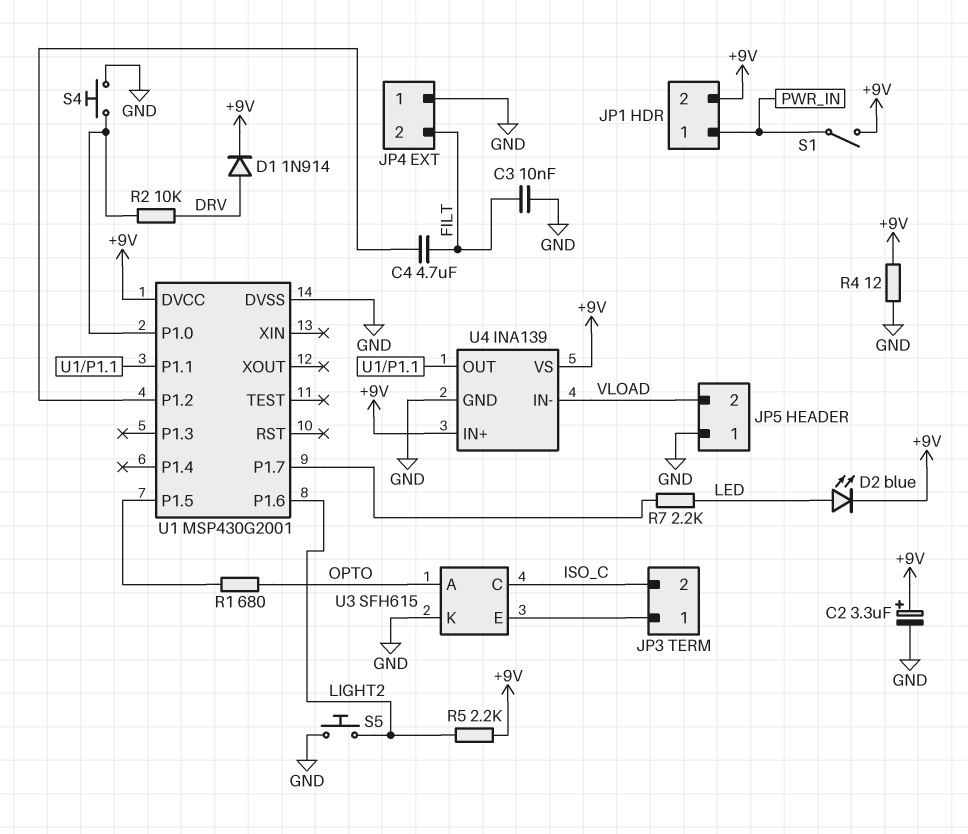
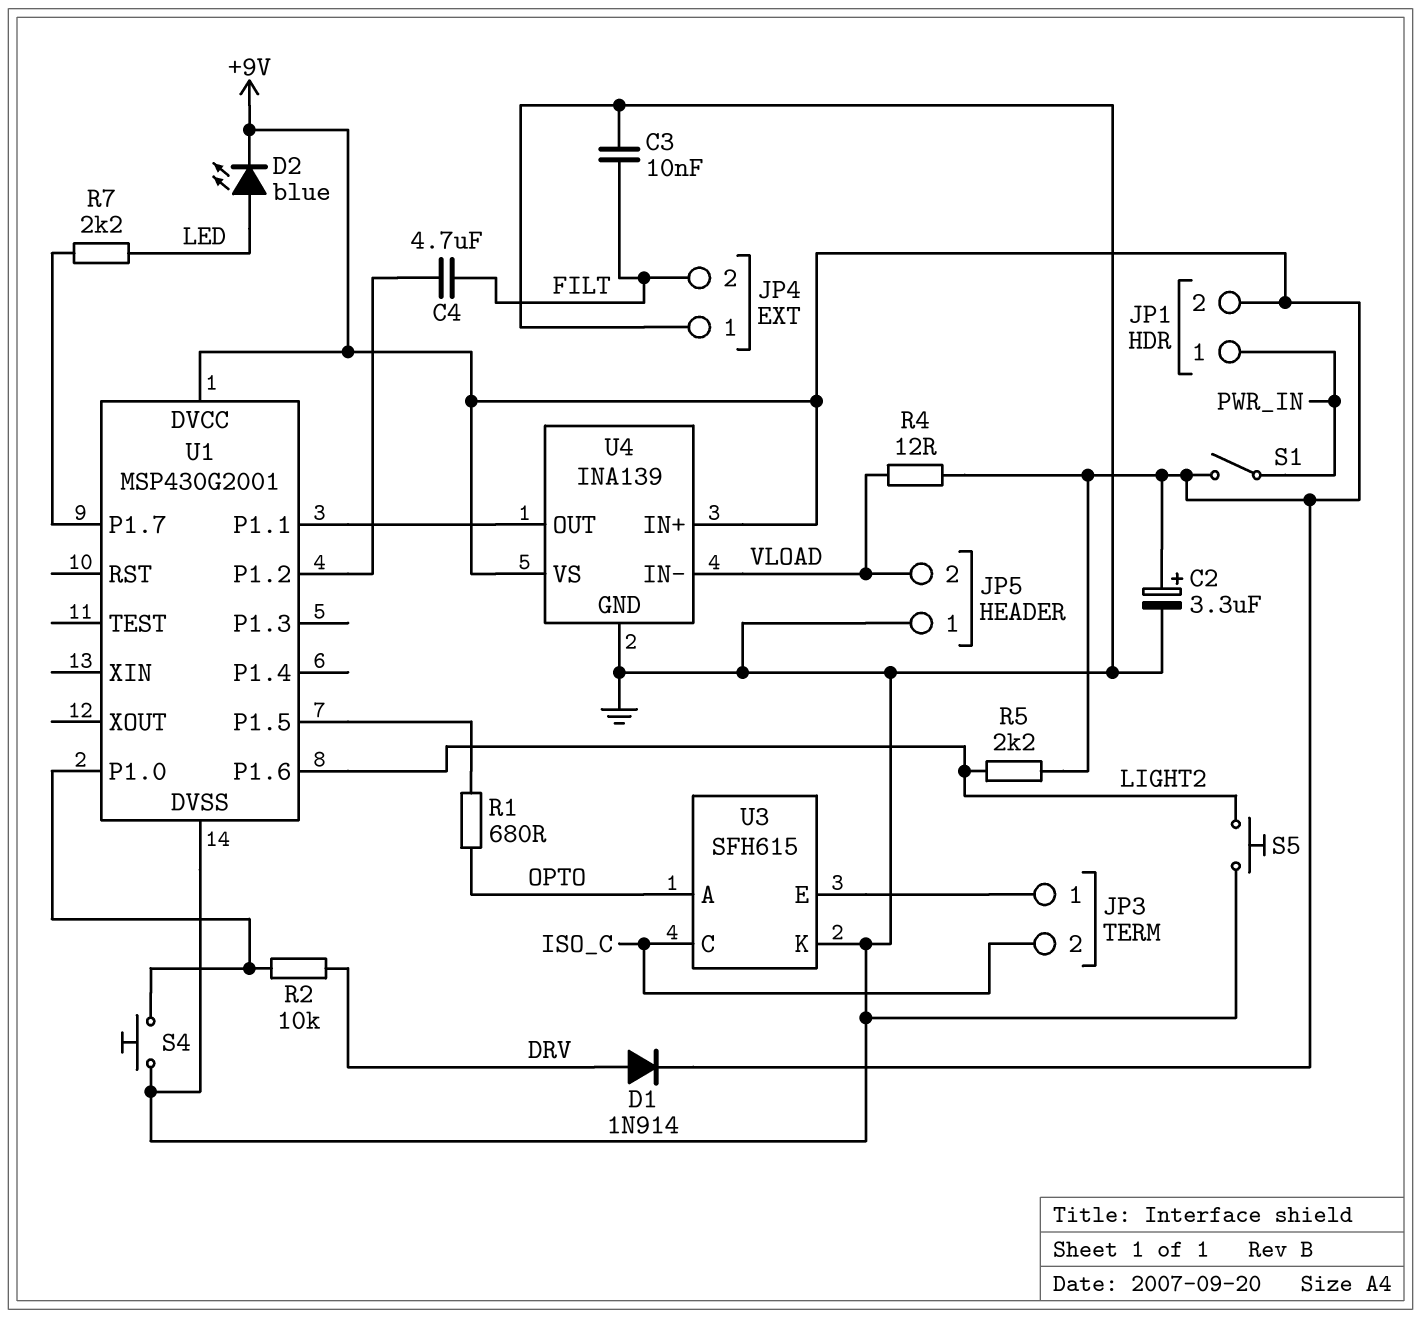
R4: 12 (+9V, GND) -> 12 (+9V, VLOAD)

